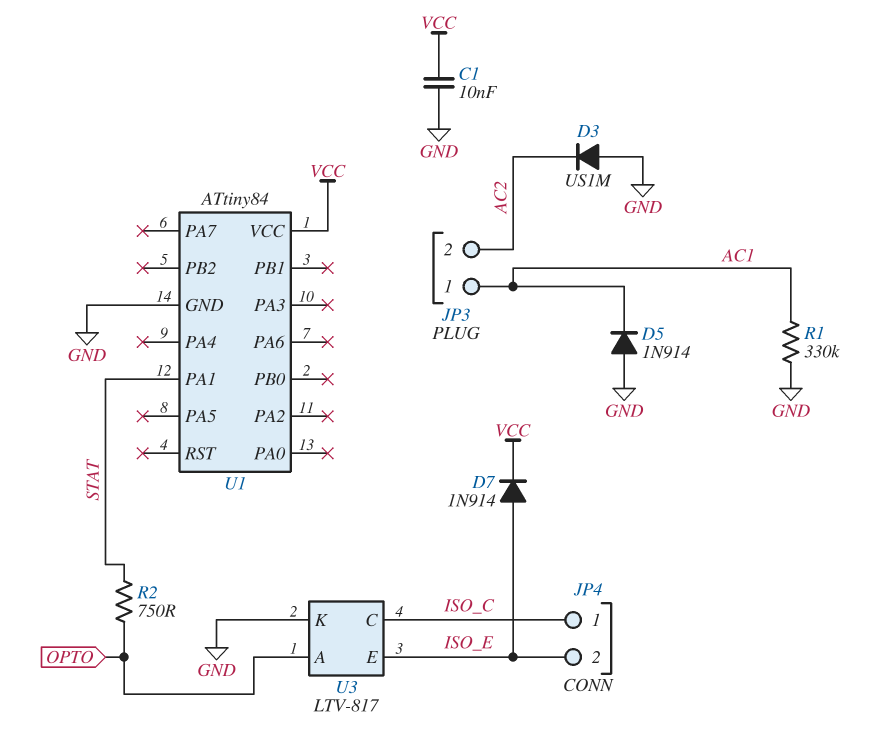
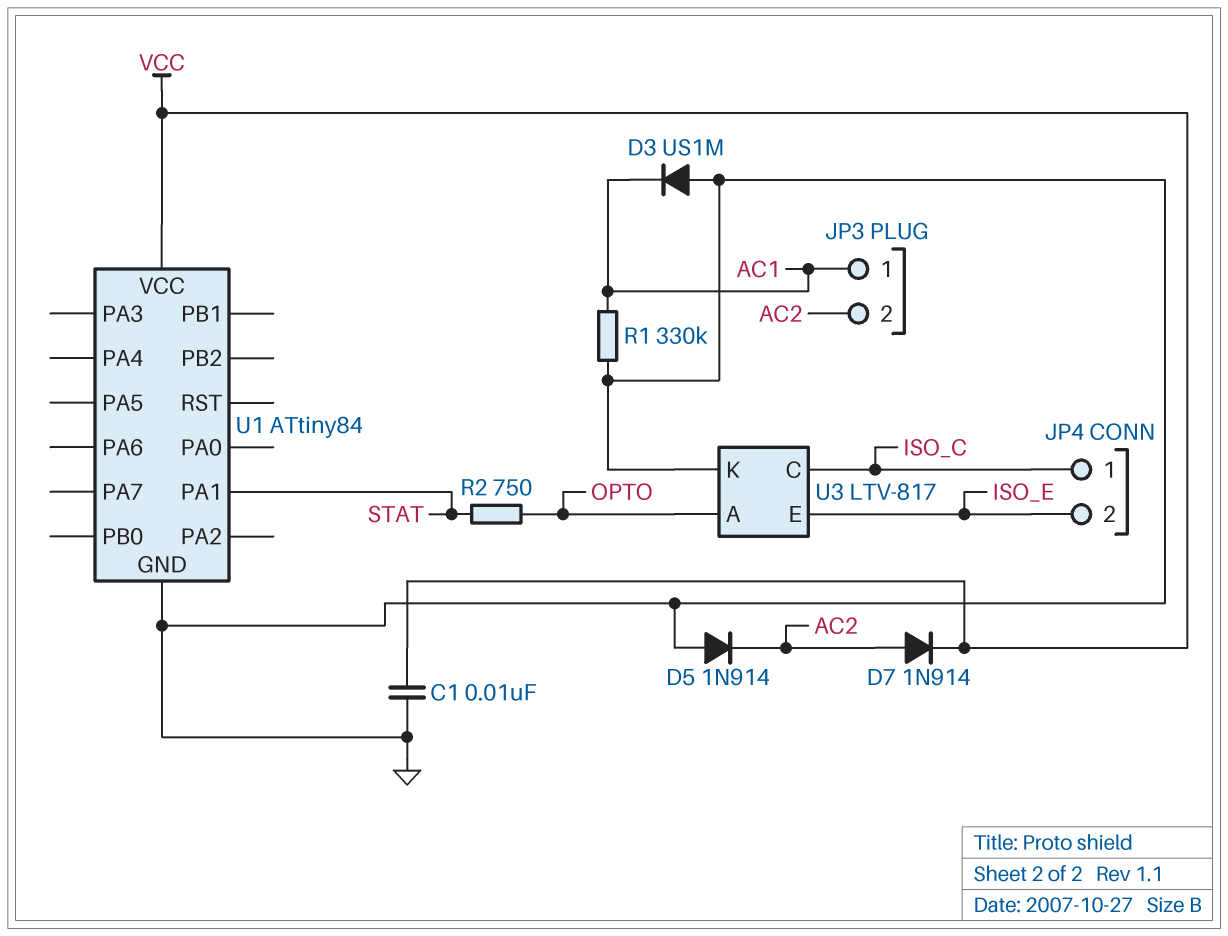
D3: diode US1M (A GND, K AC2) -> diode US1M (A GND, K AC1)
D5: diode 1N914 (A GND, K AC1) -> diode 1N914 (A GND, K AC2)
D7: diode 1N914 (A ISO_E, K VCC) -> diode 1N914 (A AC2, K VCC)

